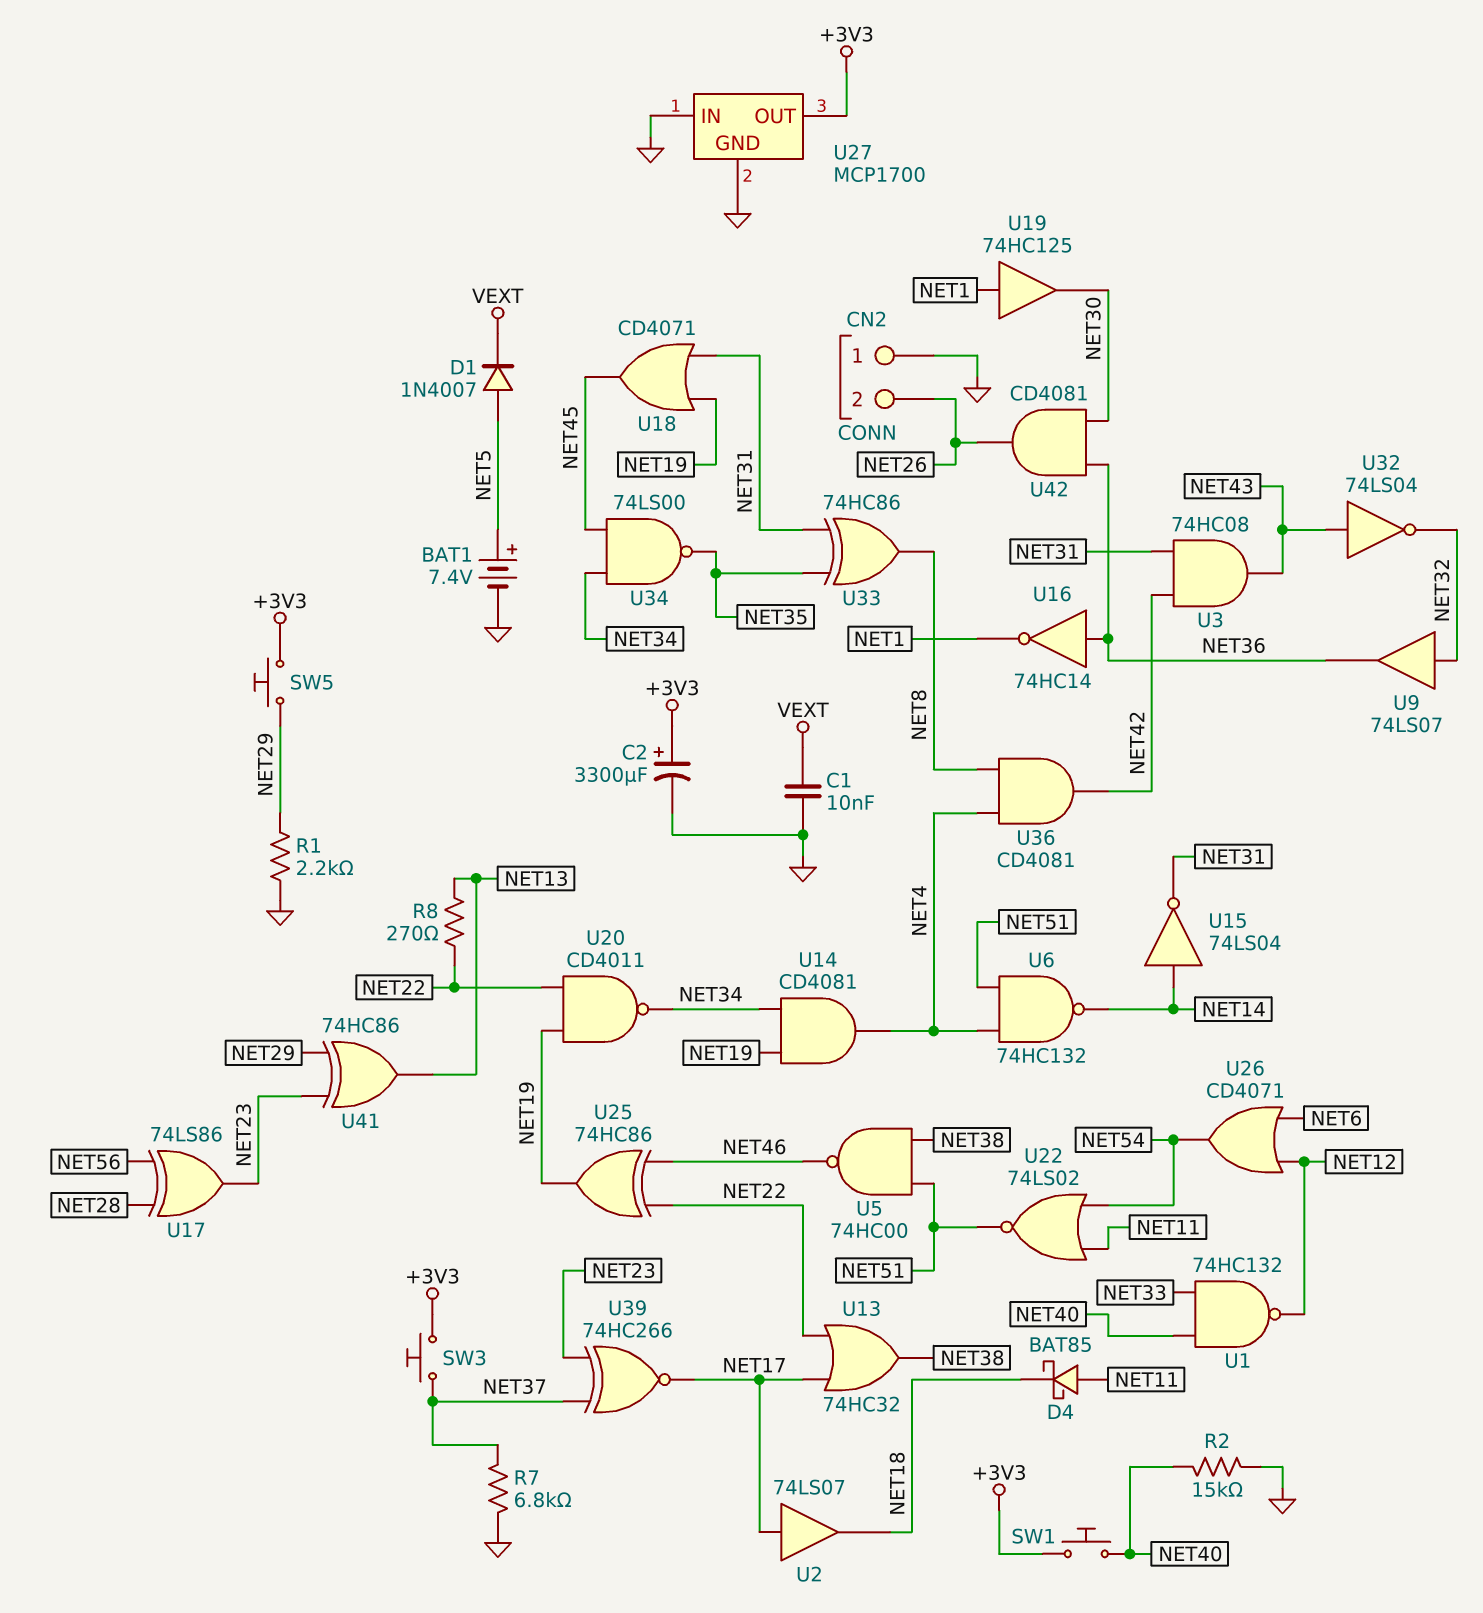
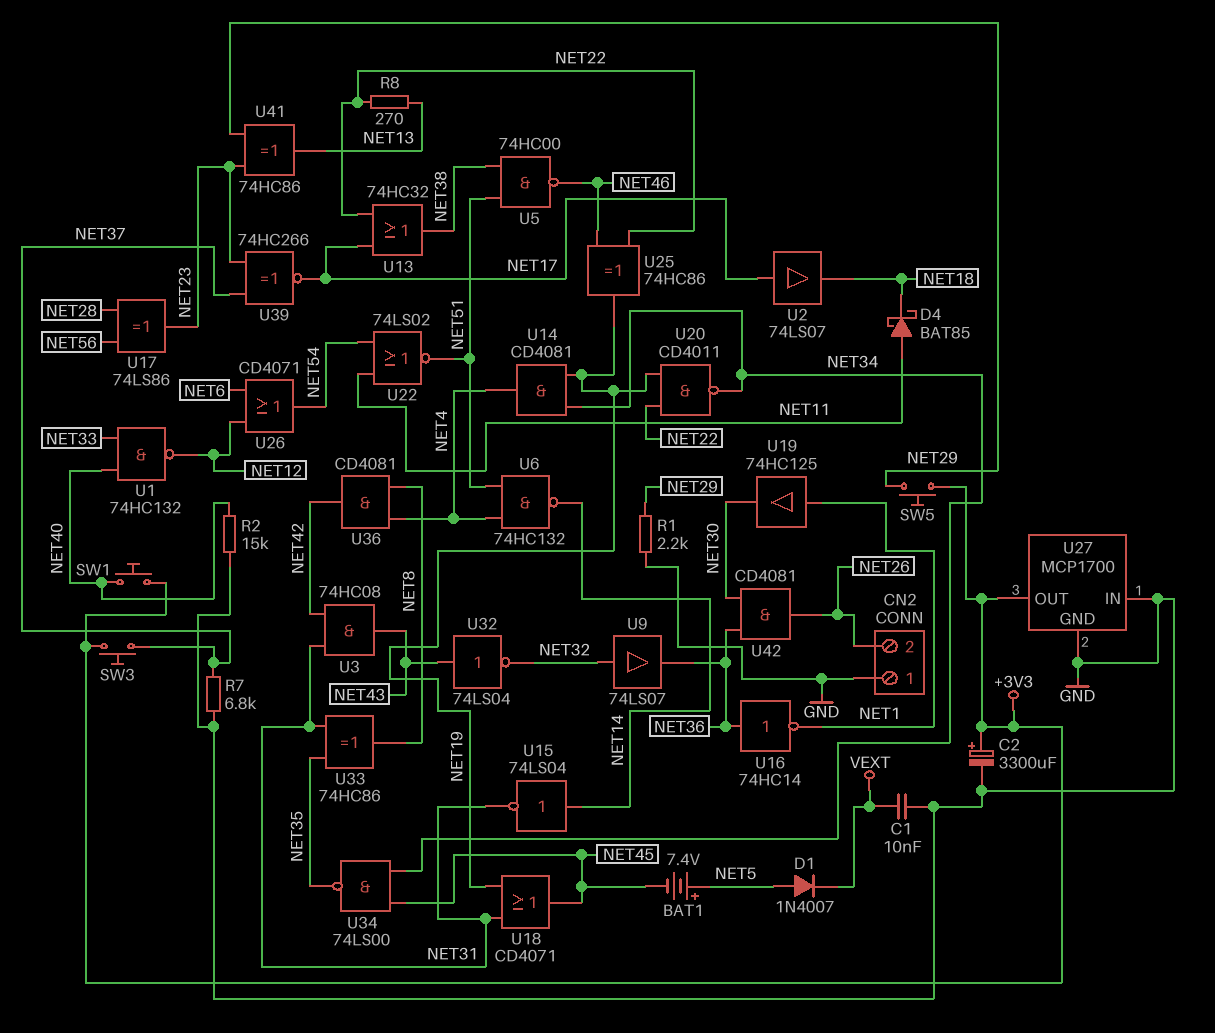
BAT1: 7.4V (plus NET5, minus GND) -> 7.4V (plus NET5, minus NET45)

